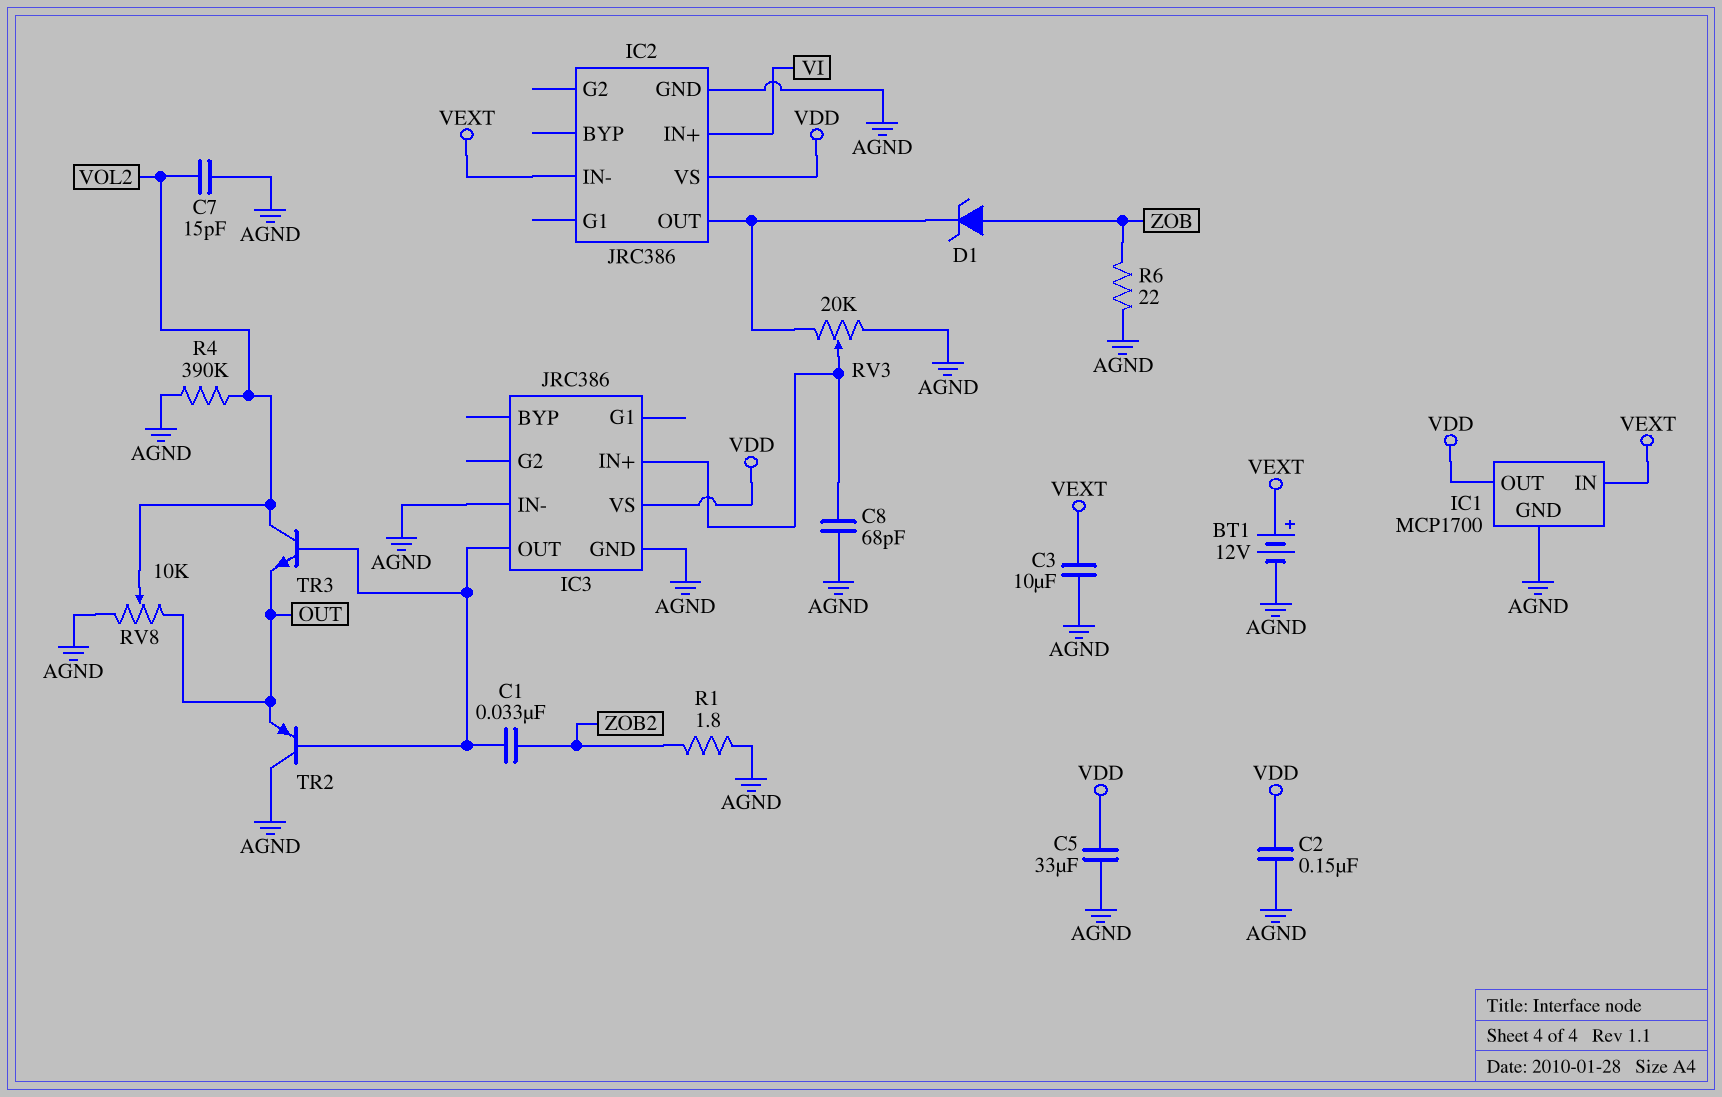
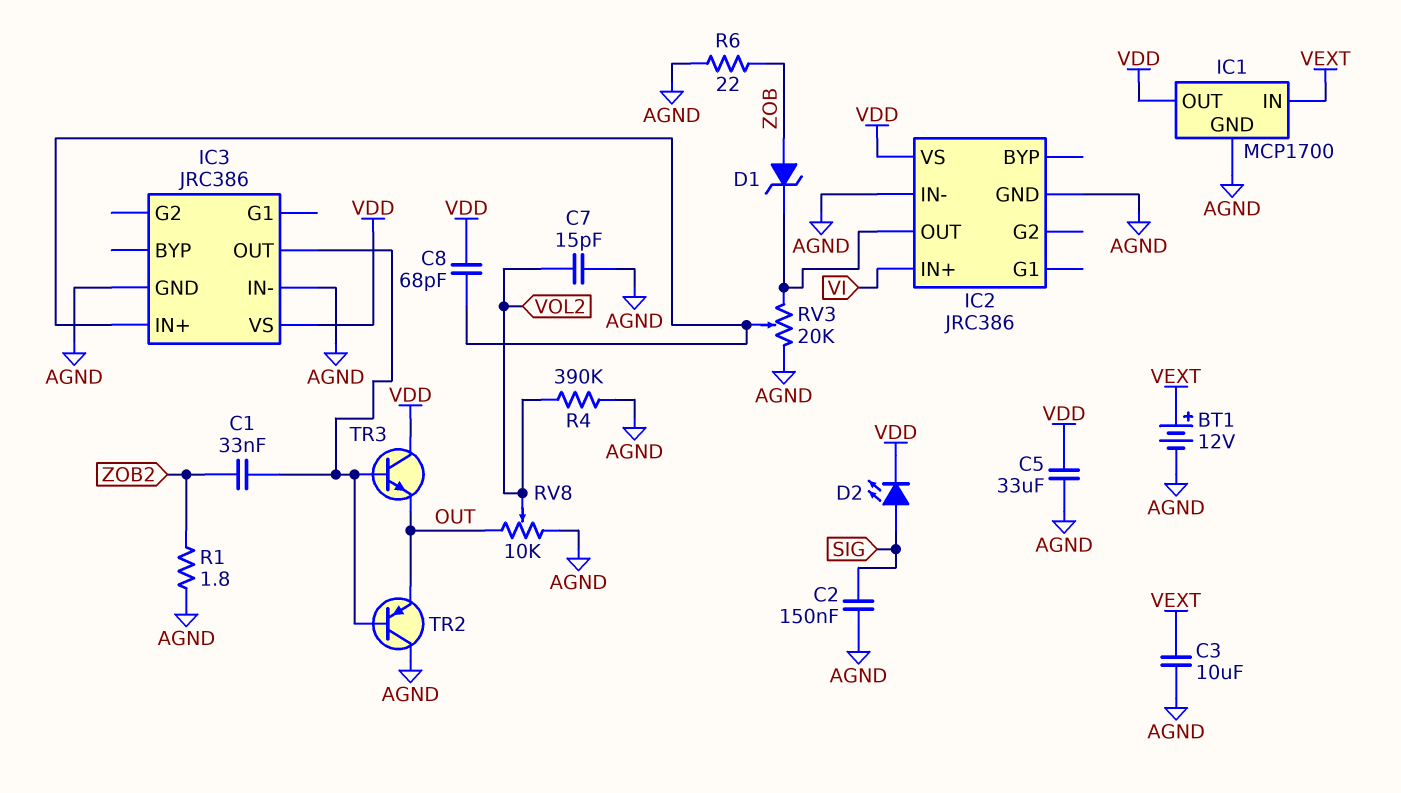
C2: 150nF (AGND, VDD) -> 150nF (AGND, SIG)
C8: 68pF (AGND, IC3/IN+) -> 68pF (IC3/IN+, VDD)
D2: none -> LED (A SIG, K VDD)
IC2 pin IN-: VEXT -> AGND
TR3: NPN (B IC3/OUT, C VOL2, E OUT) -> NPN (B IC3/OUT, C VDD, E OUT)

